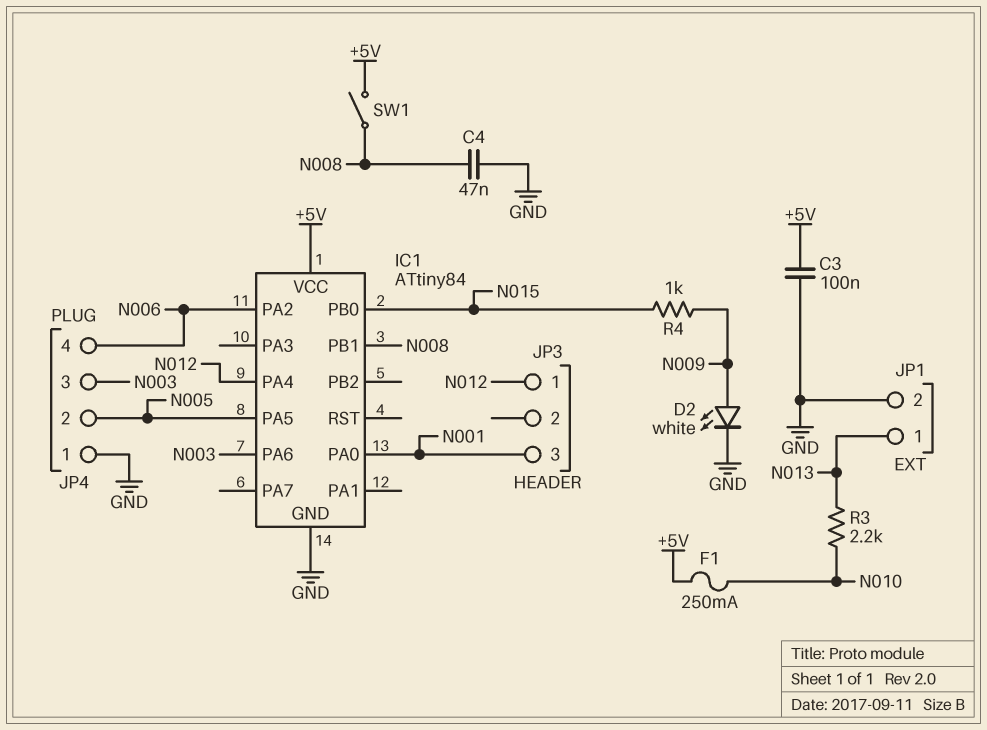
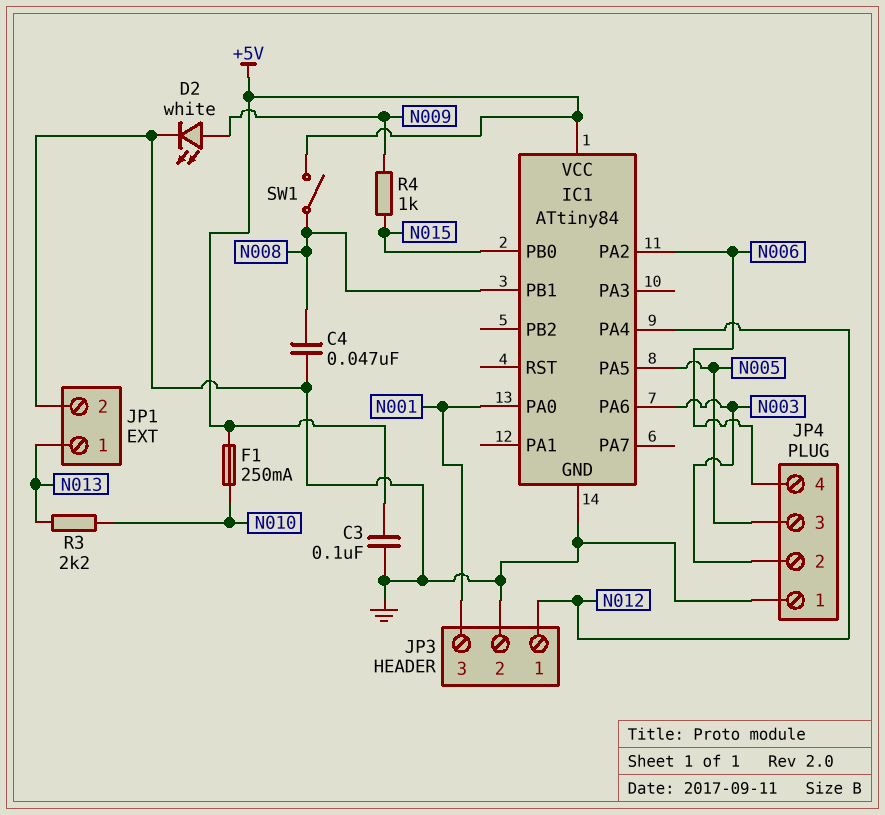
JP3 pin 2: none -> GND
JP4 pin 2: N005 -> N003
JP4 pin 3: N003 -> N005

